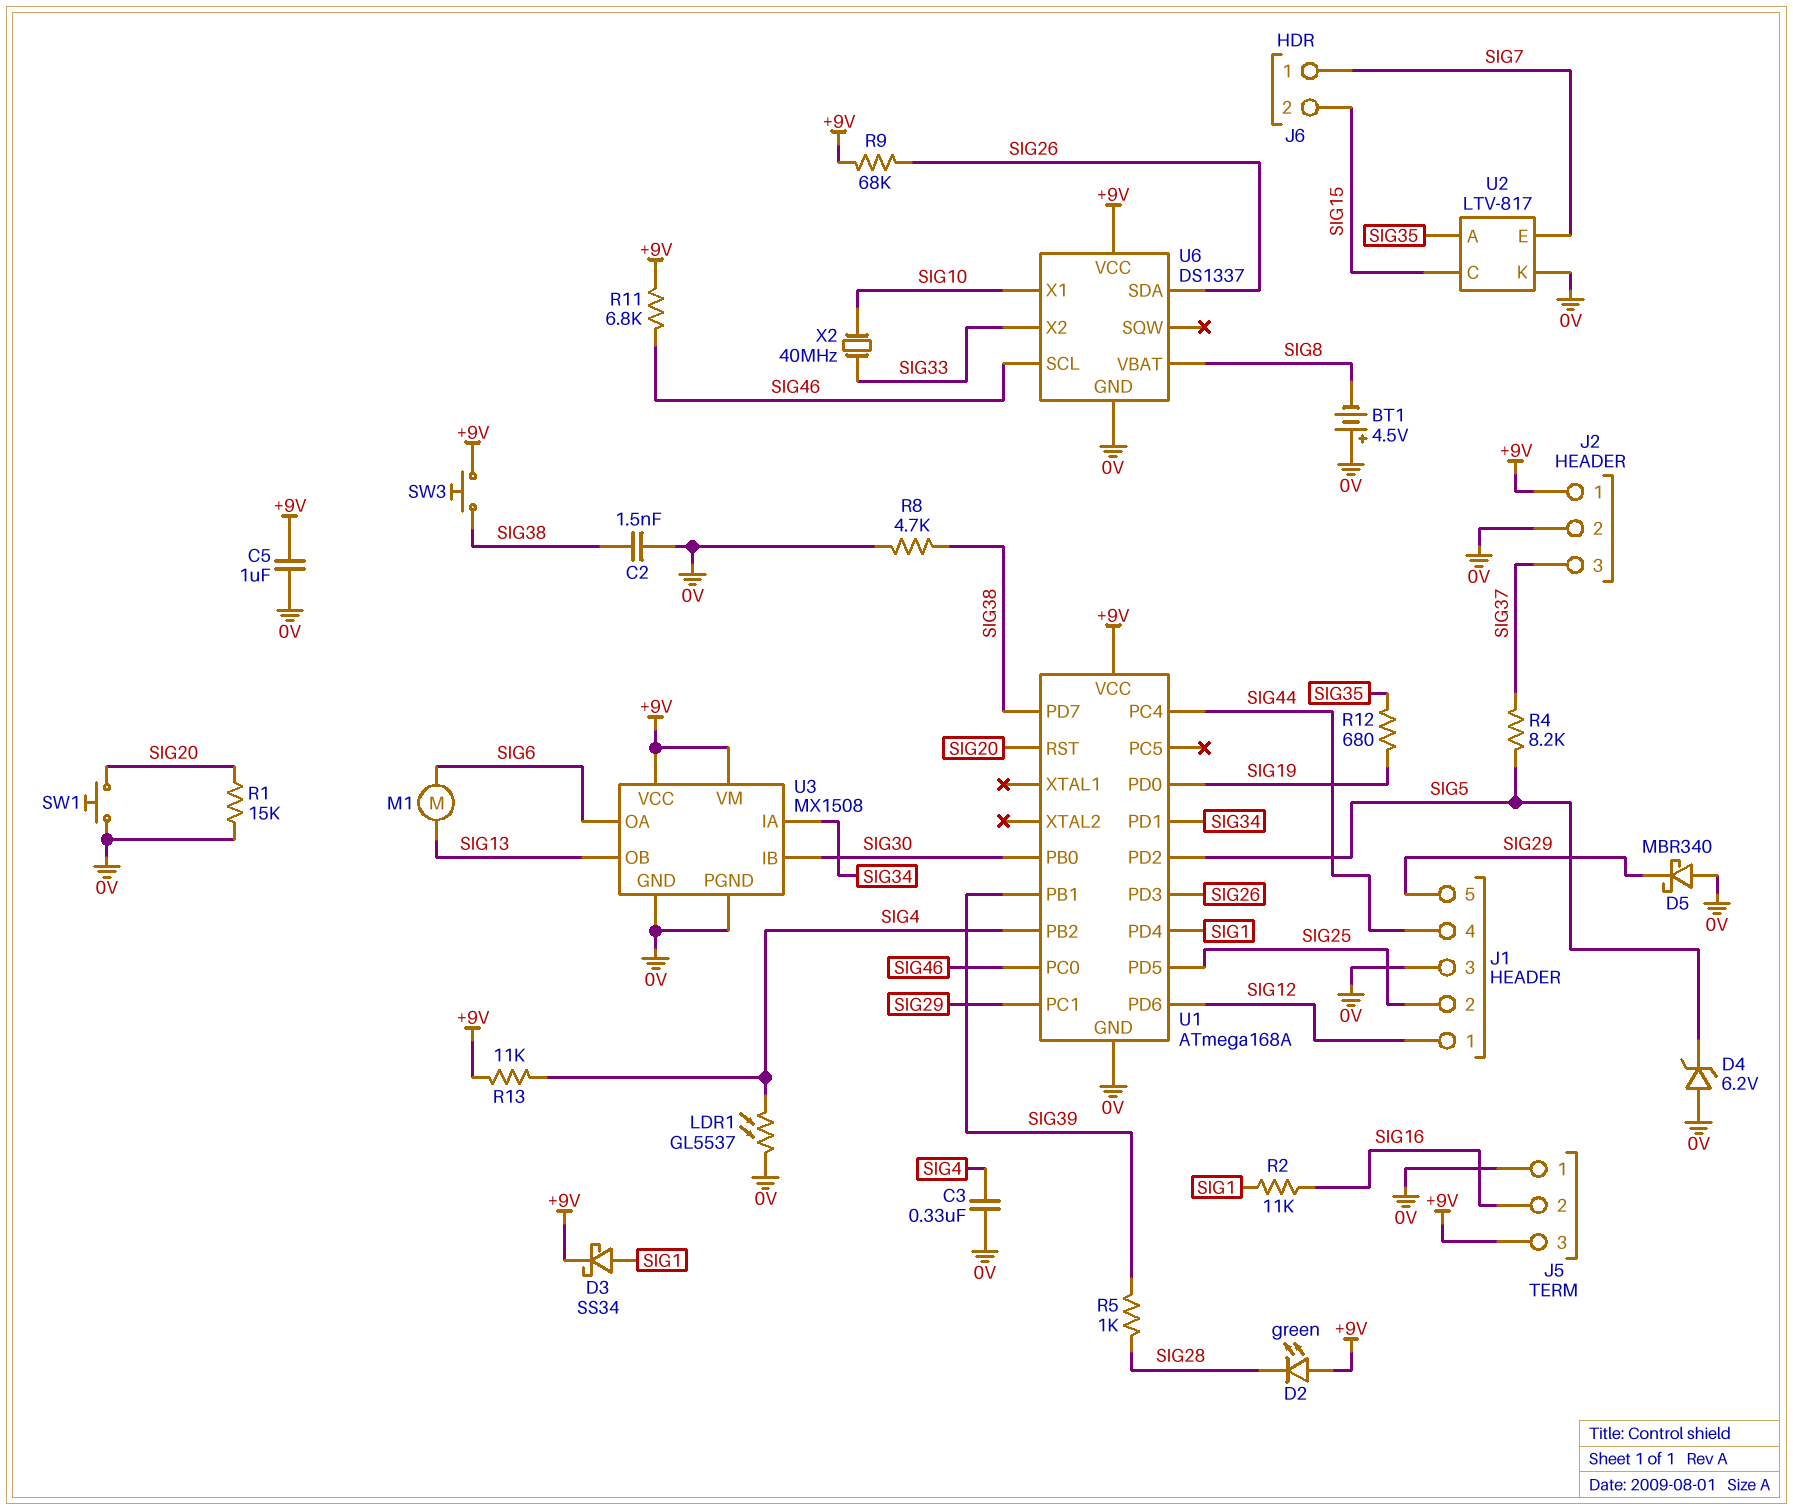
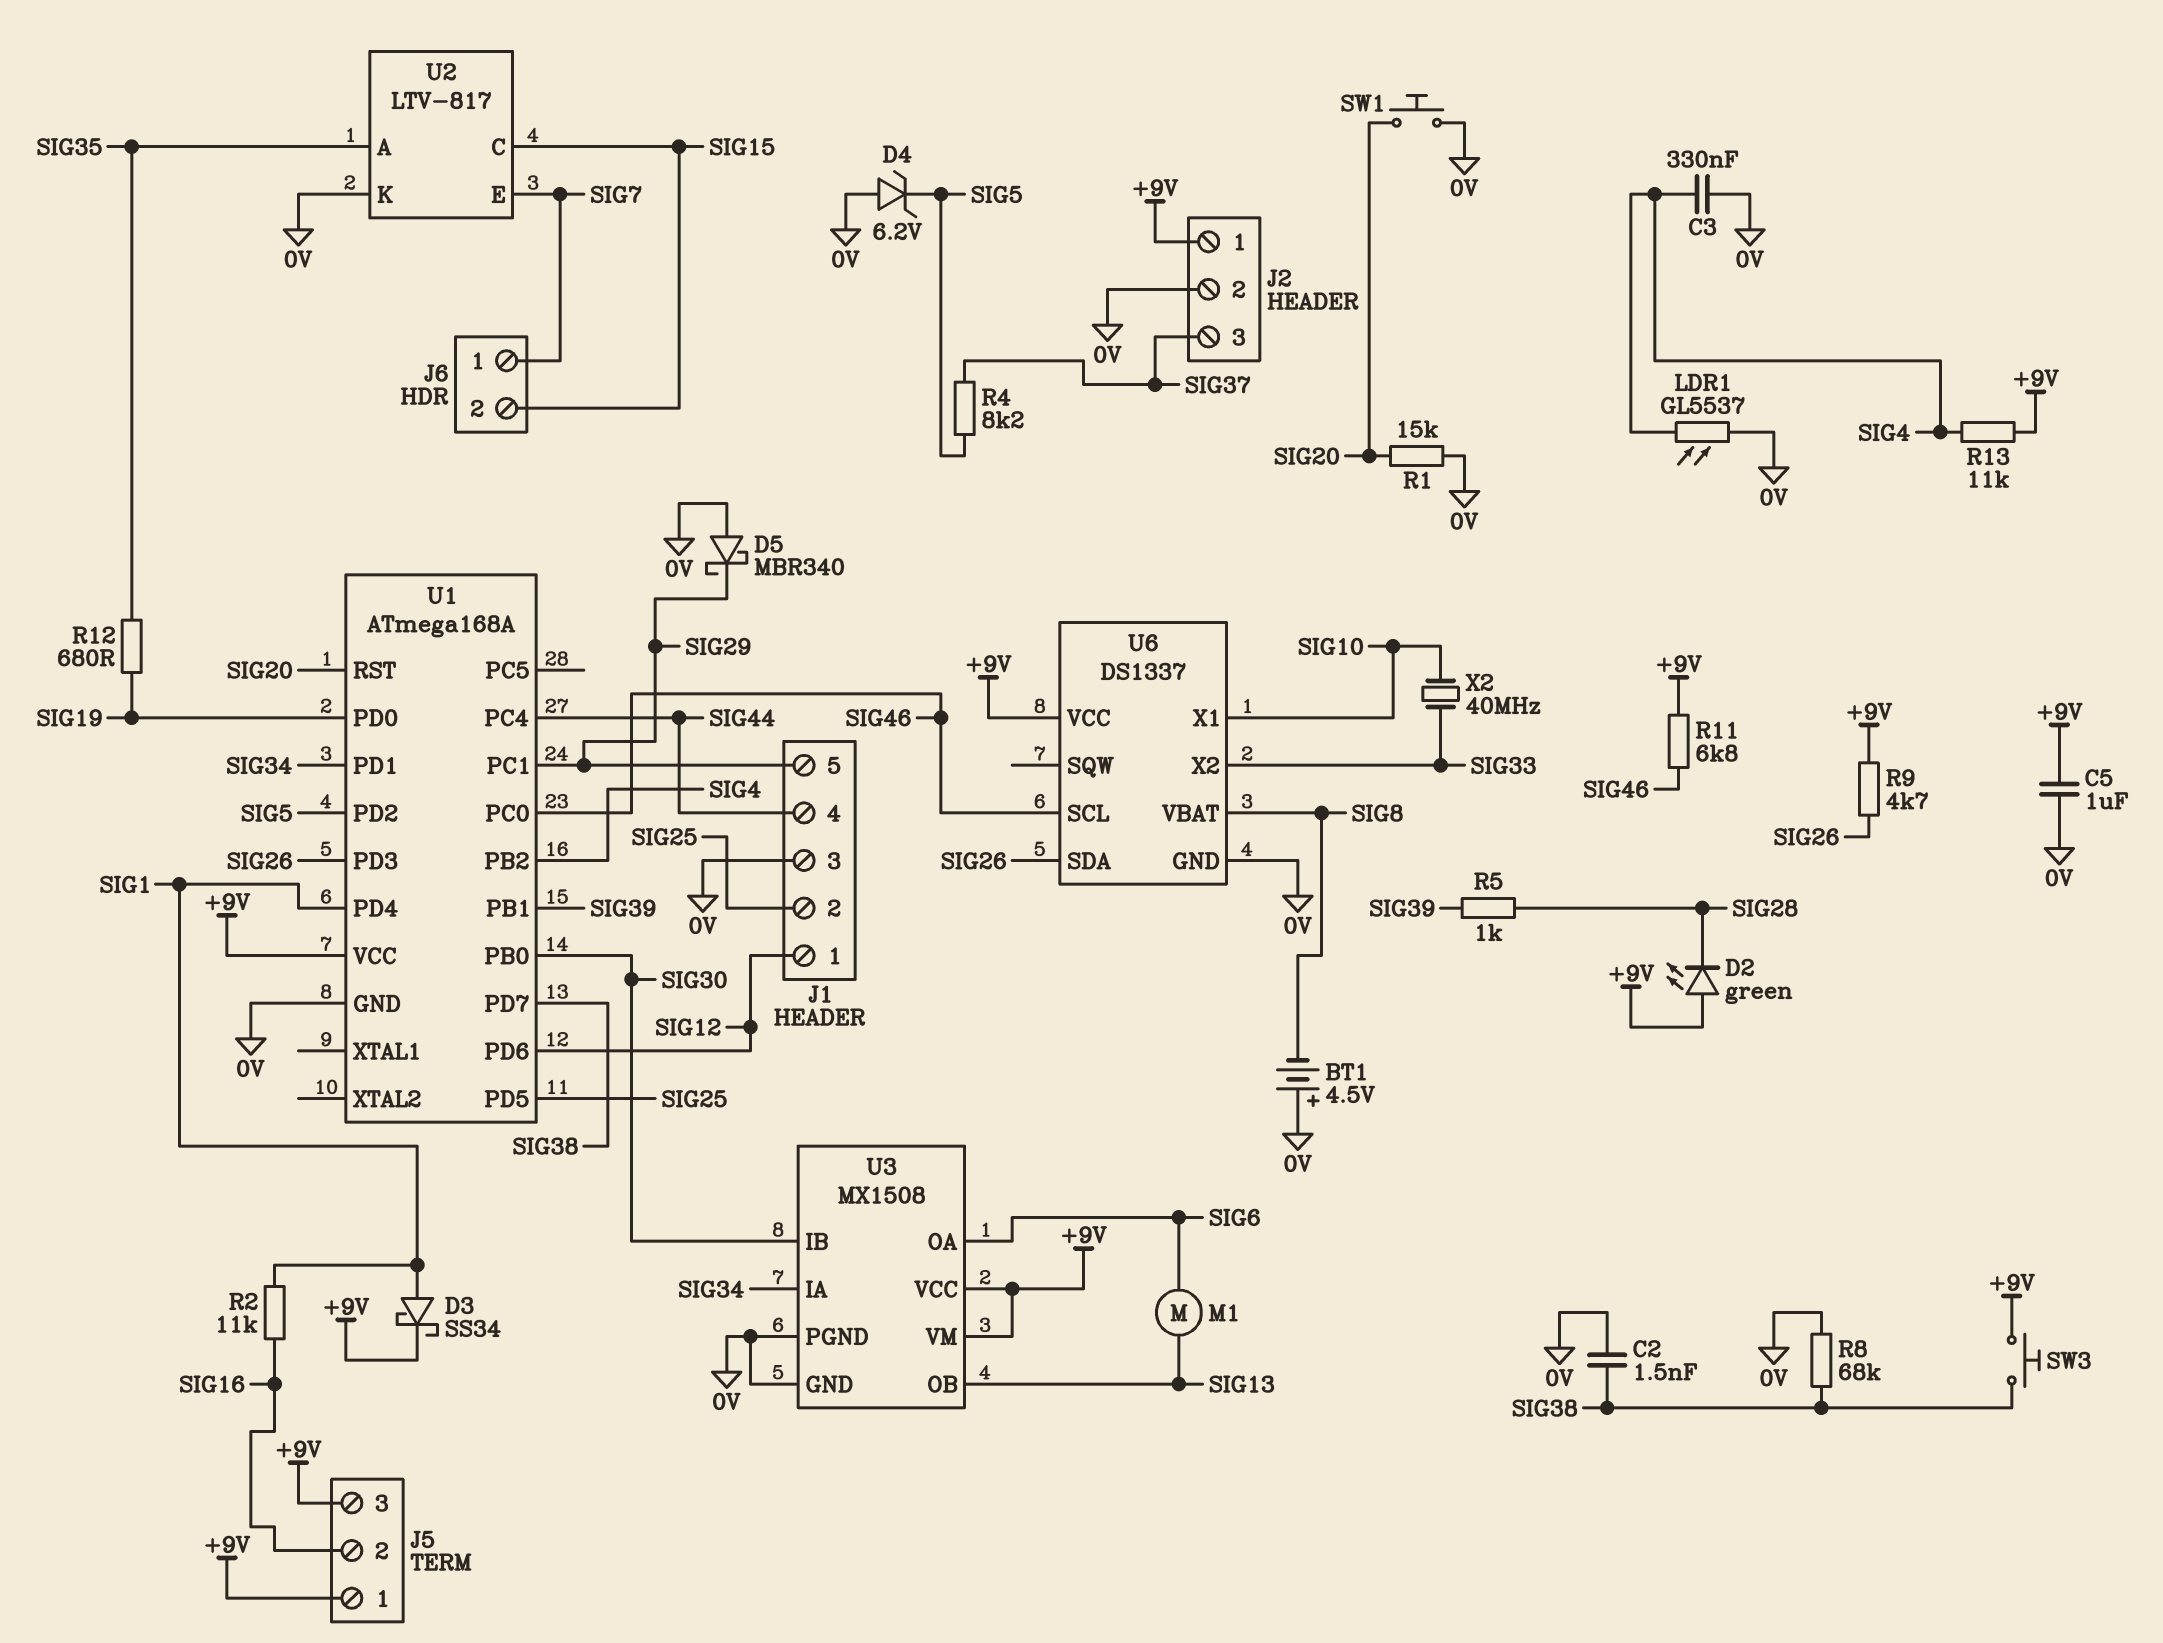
J5 pin 1: 0V -> +9V
R8: 4.7k (0V, SIG38) -> 68k (0V, SIG38)
R9: 68k (+9V, SIG26) -> 4.7k (+9V, SIG26)

